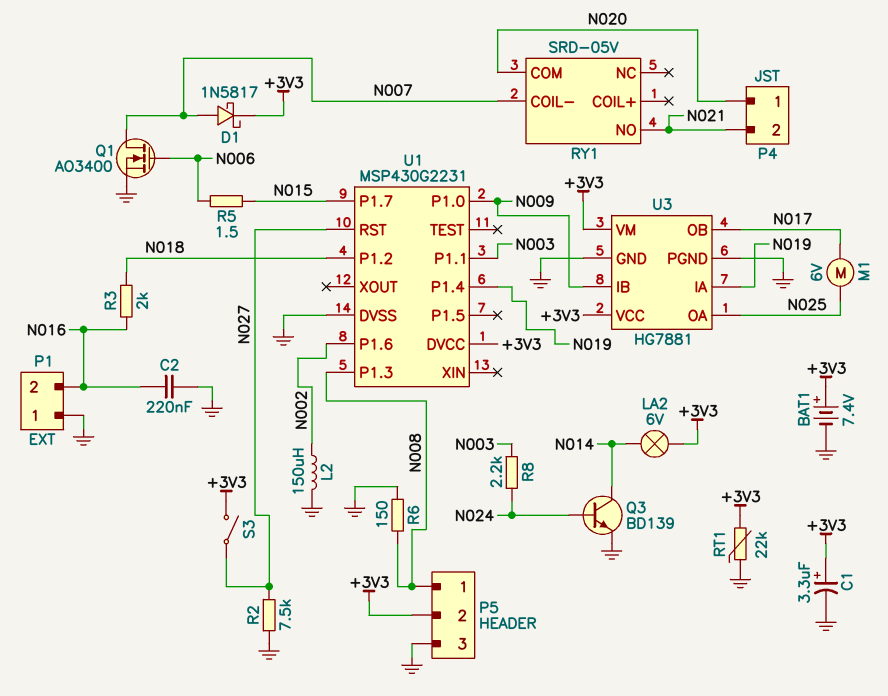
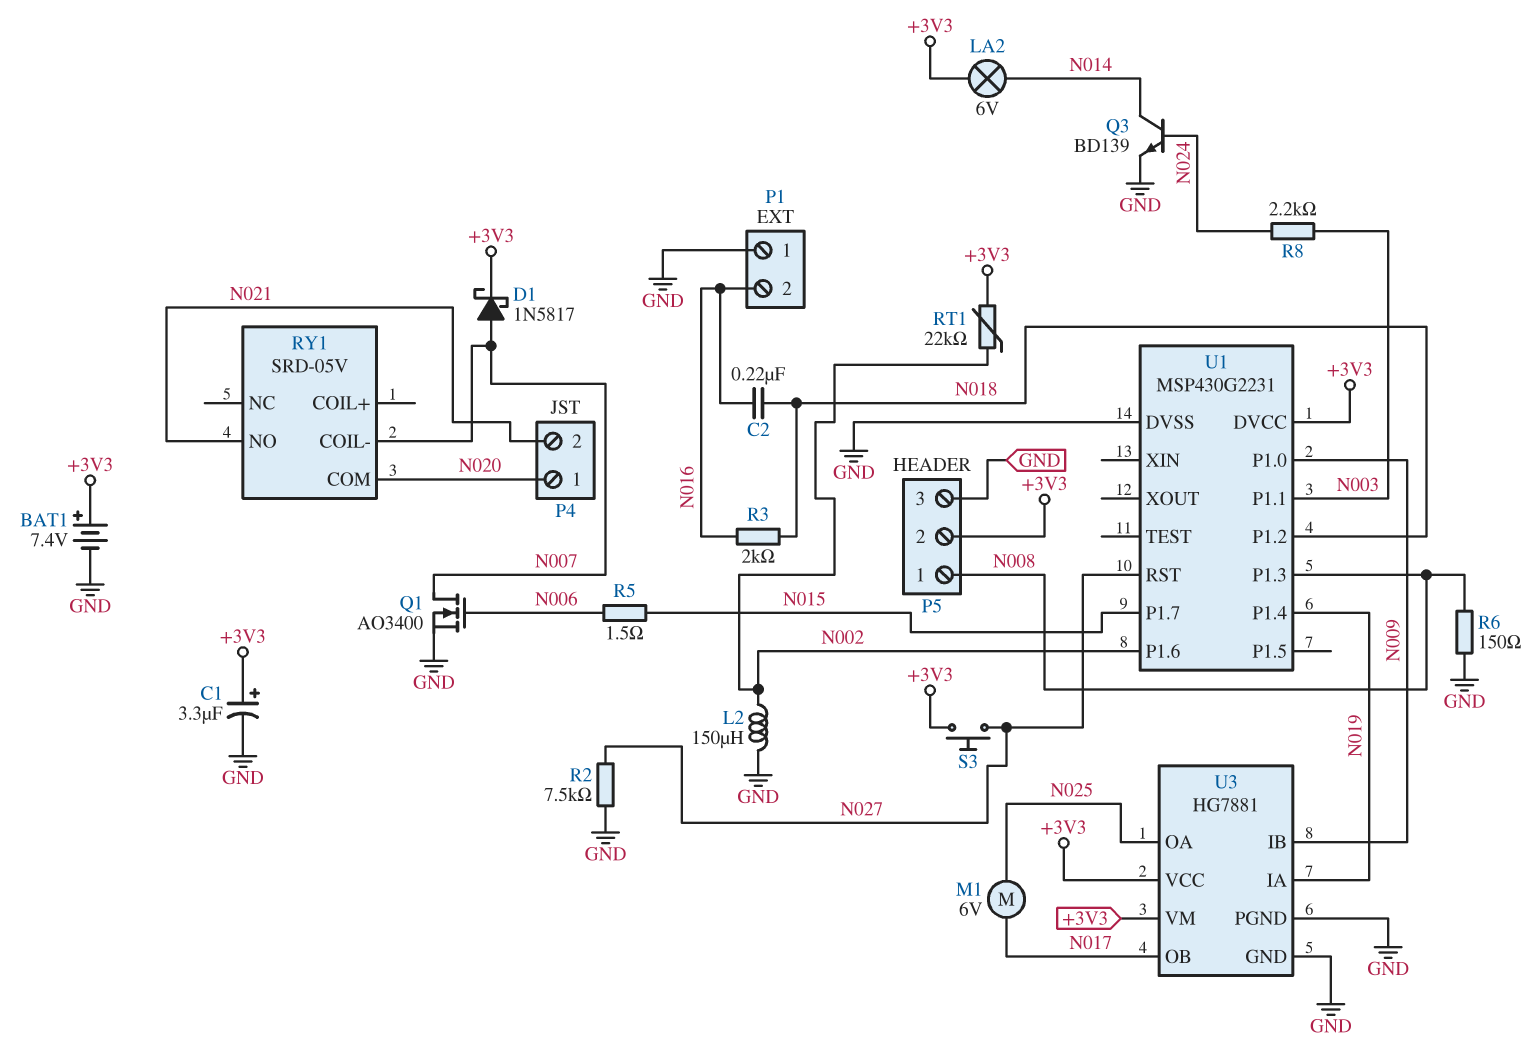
C2: 220nF (GND, N016) -> 220nF (N016, N018)
RT1: 22k (+3V3, GND) -> 22k (+3V3, N002)
S3: switch (+3V3, N027) -> button (+3V3, N027)

